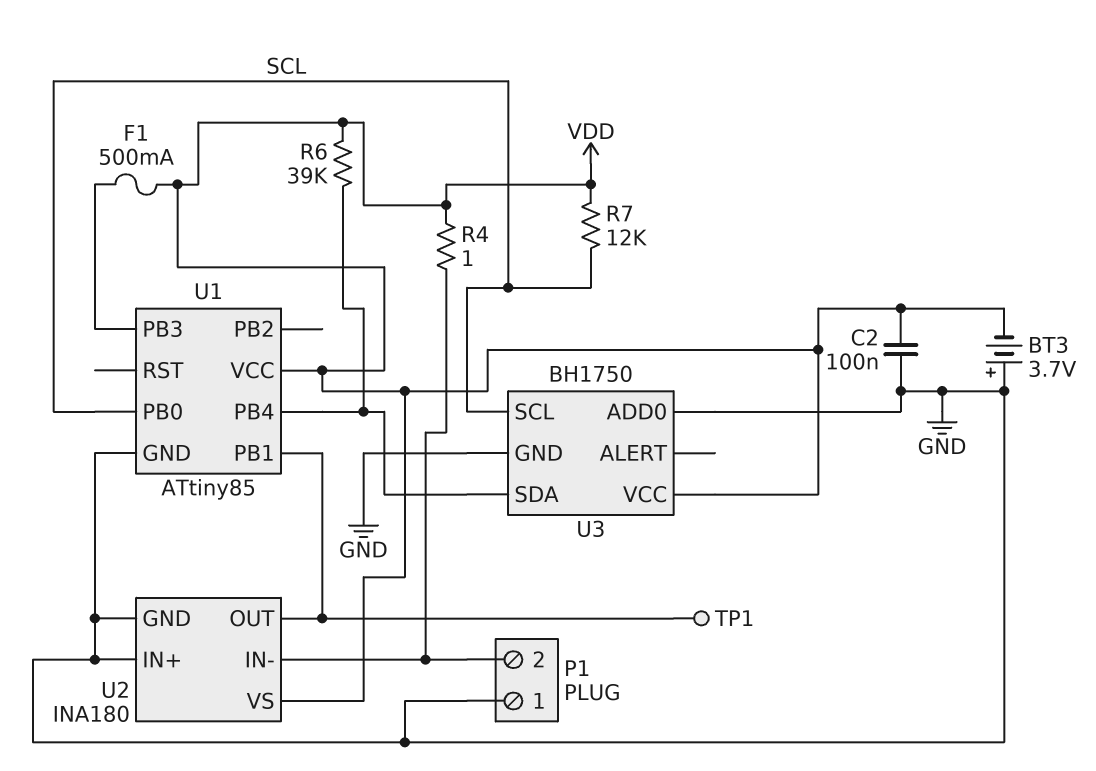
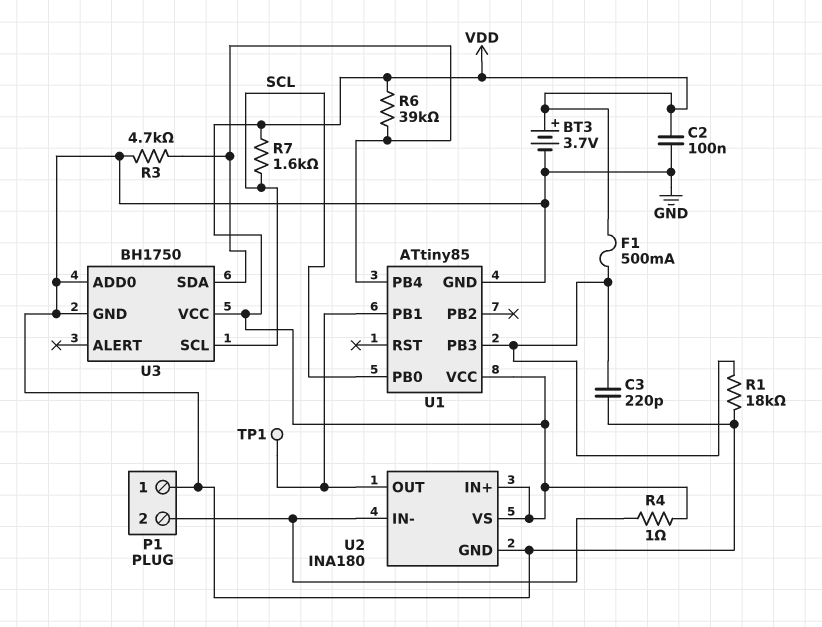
BT3: 3.7V (plus GND, minus VDD) -> 3.7V (plus VDD, minus GND)
C3: none -> 220pF (GND, U1/PB3)
R1: none -> 18k (GND, U1/PB3)
R3: none -> 4.7k (GND, U1/PB4)
R7: 12k (SCL, VDD) -> 1.6k (SCL, VDD)
U2 pin IN+: GND -> VDD

